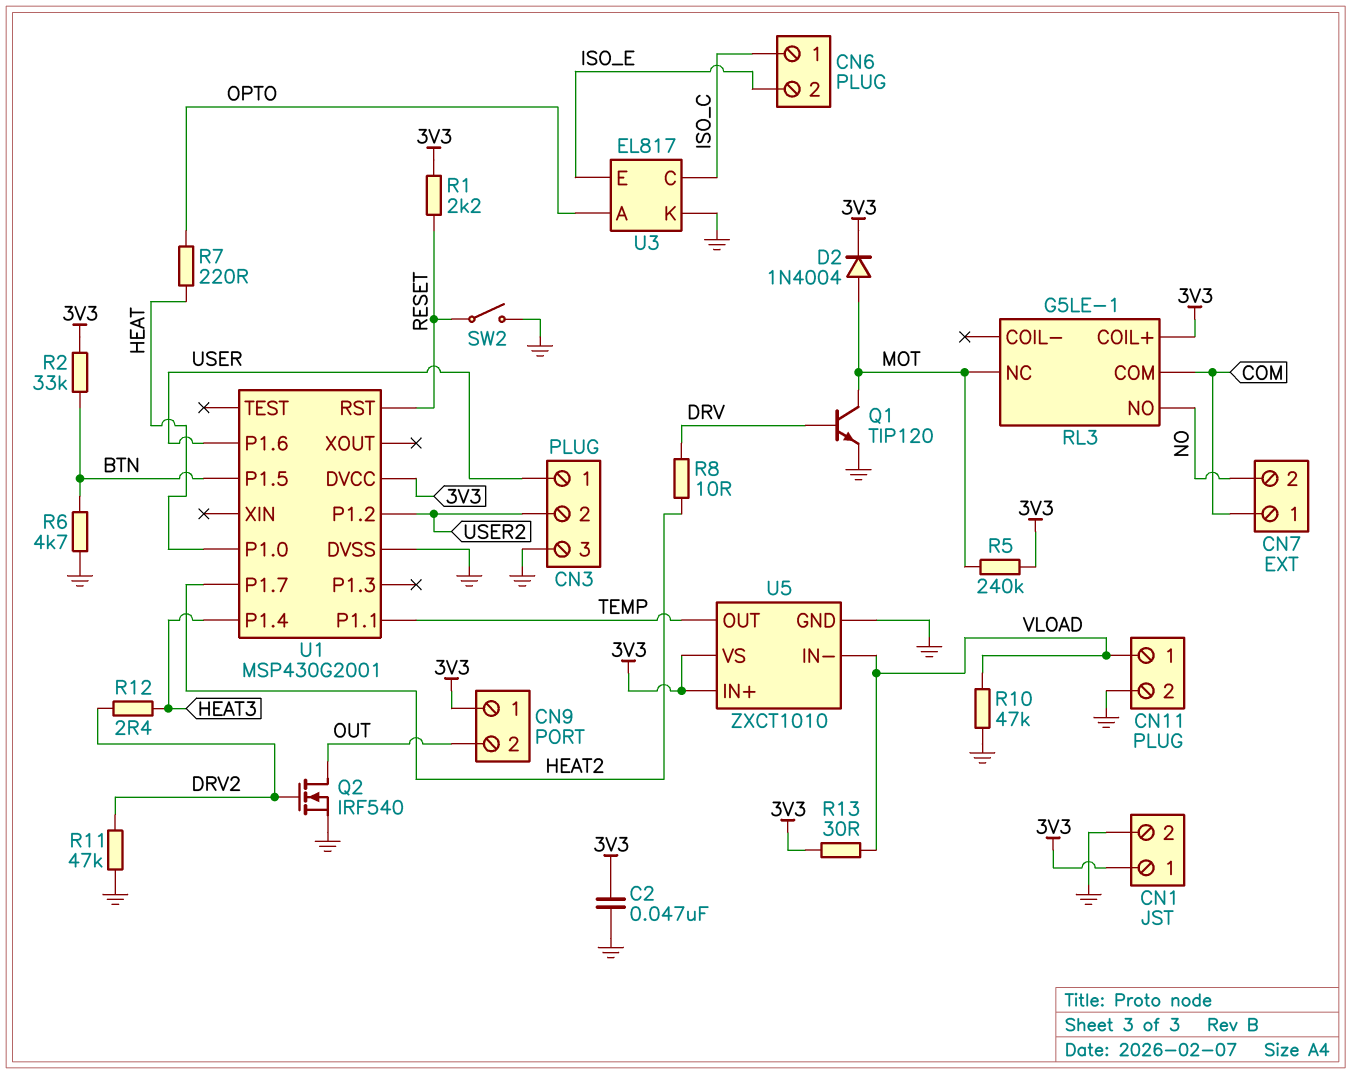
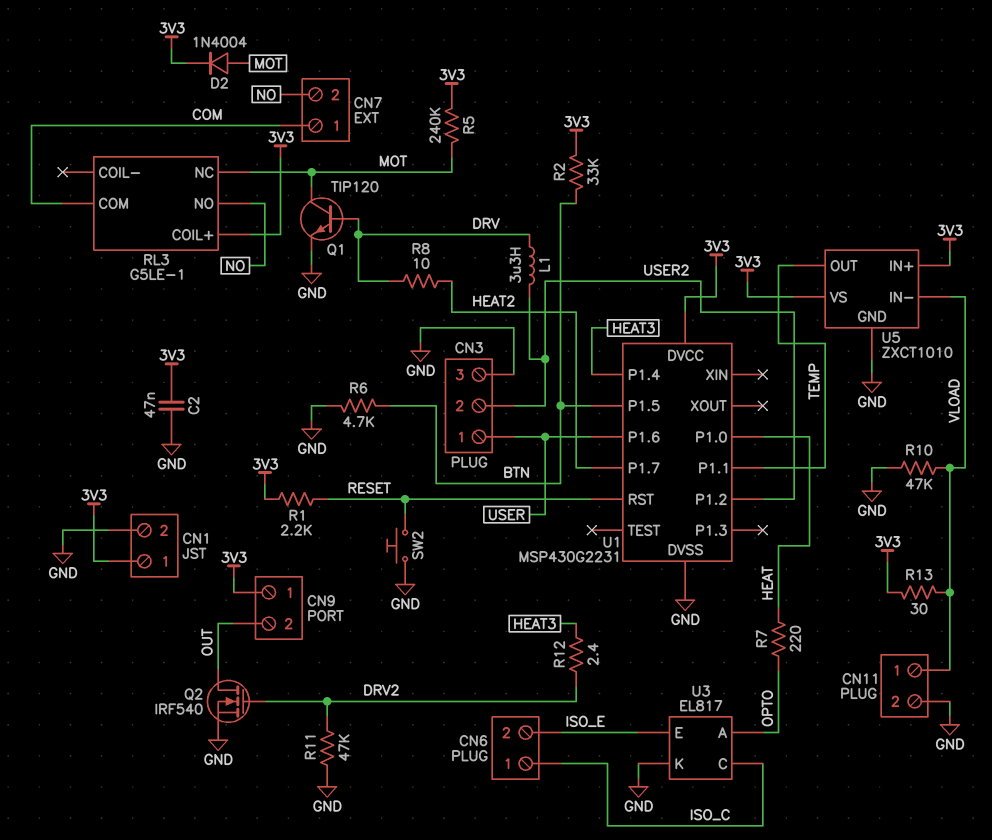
L1: none -> 3.3uH (DRV, USER2)
SW2: switch (GND, RESET) -> button (GND, RESET)
U1: MSP430G2001 -> MSP430G2231

